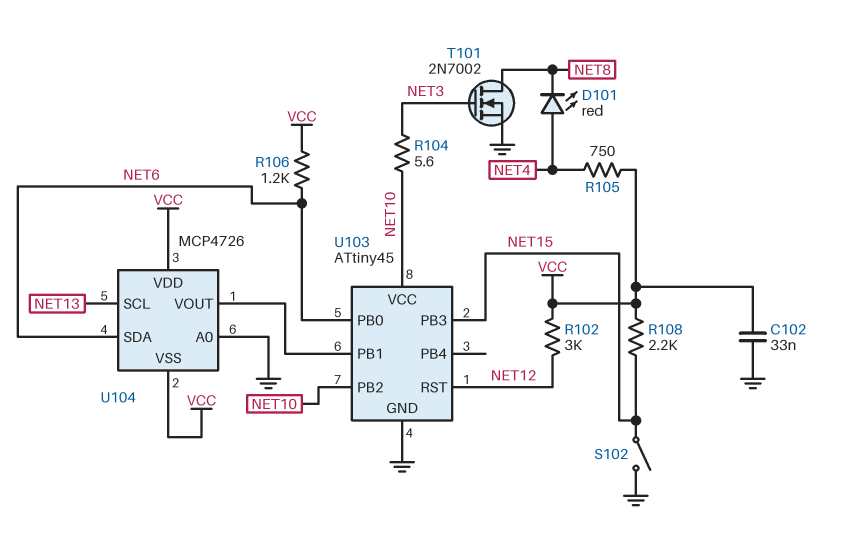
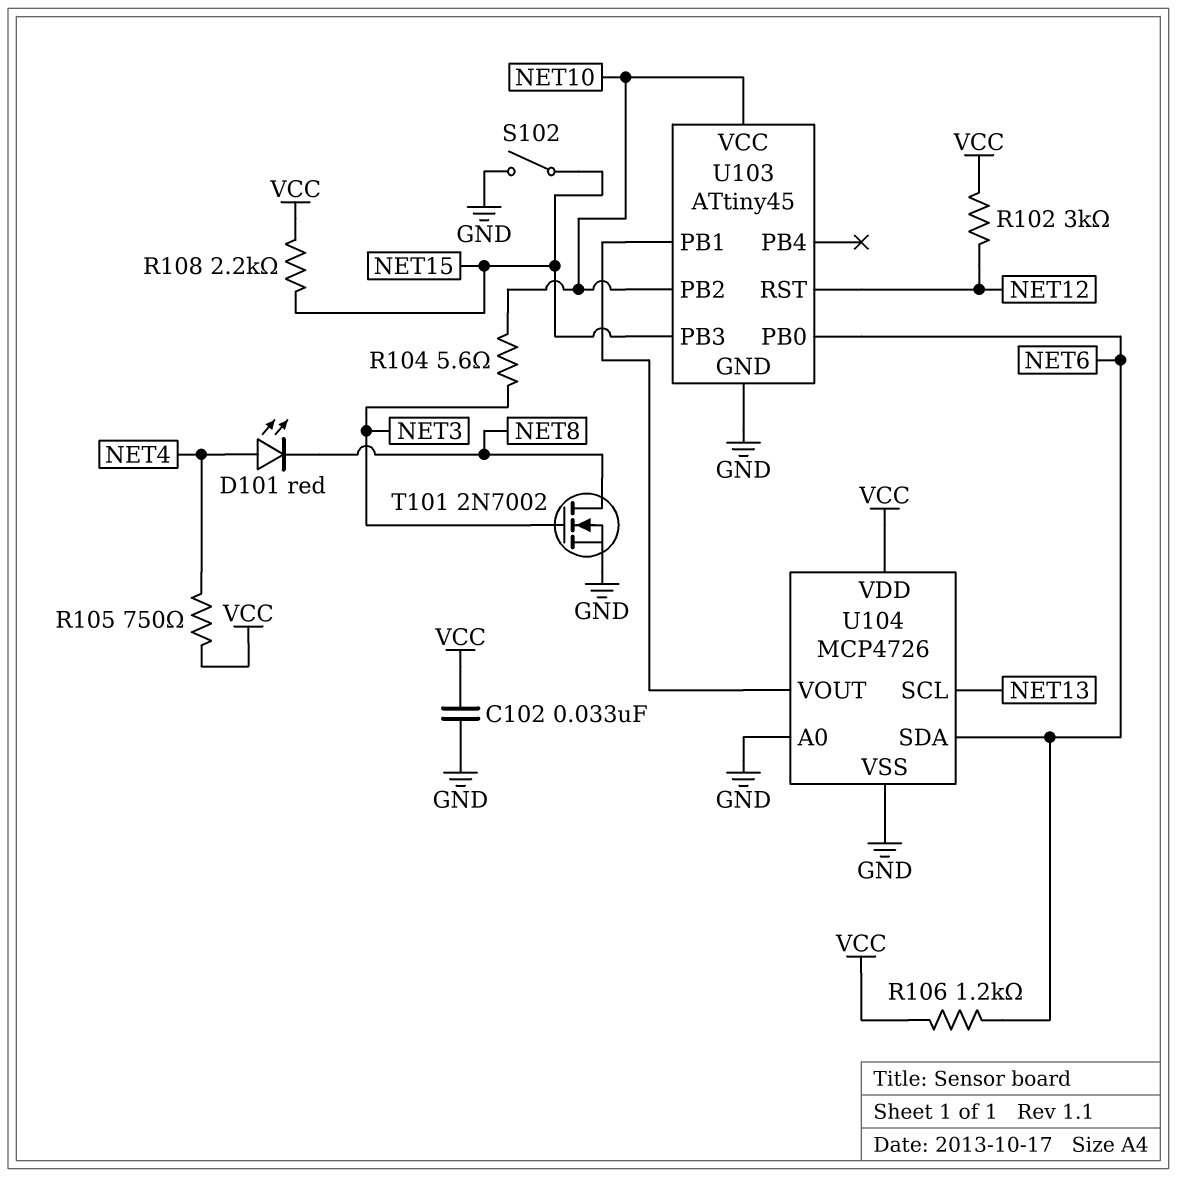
U104 pin VSS: VCC -> GND

